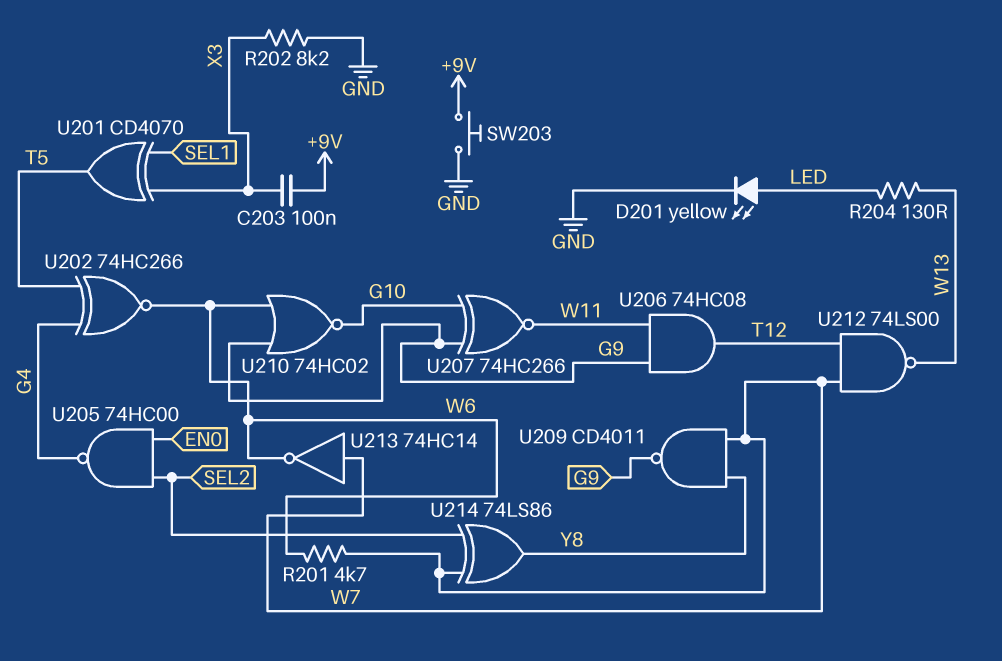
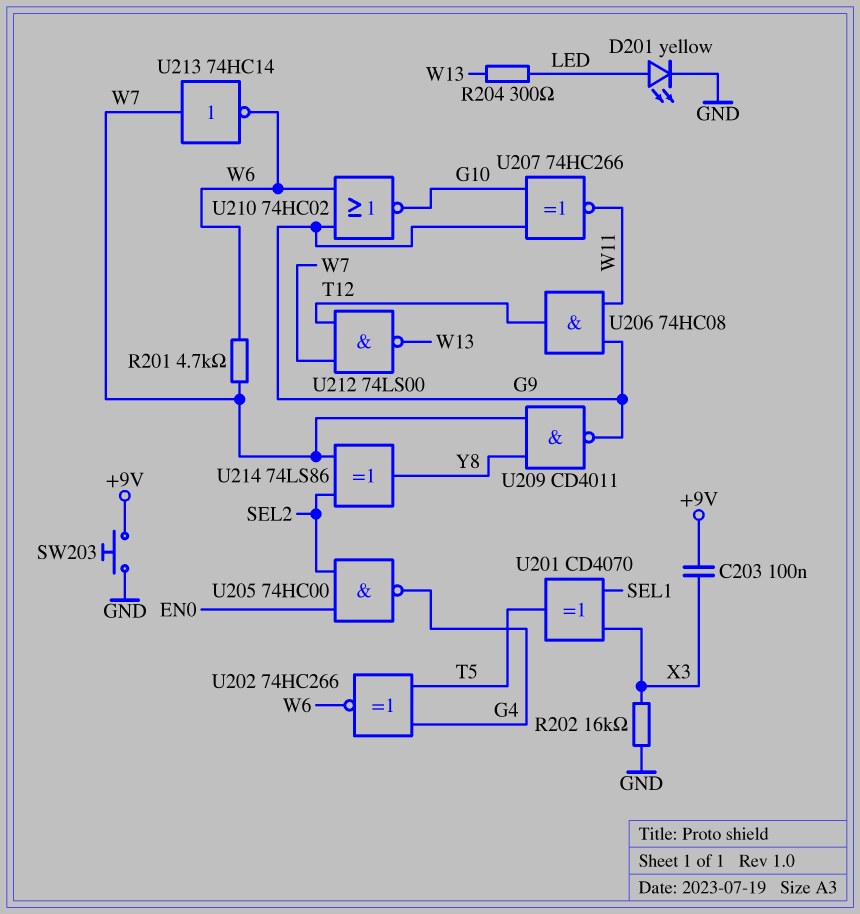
R202: 8.2k (GND, X3) -> 16k (GND, X3)
R204: 130 (LED, W13) -> 300 (LED, W13)

